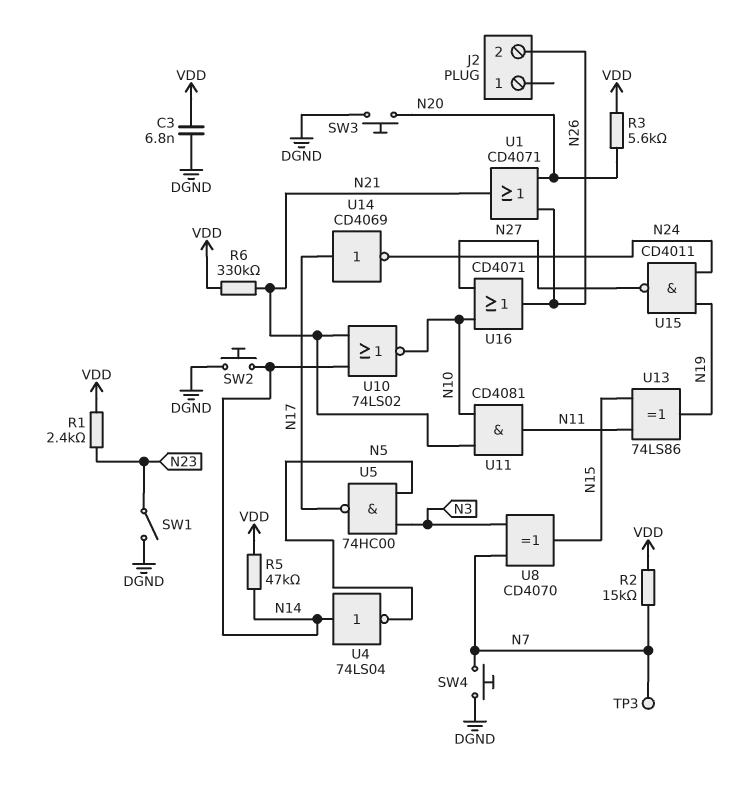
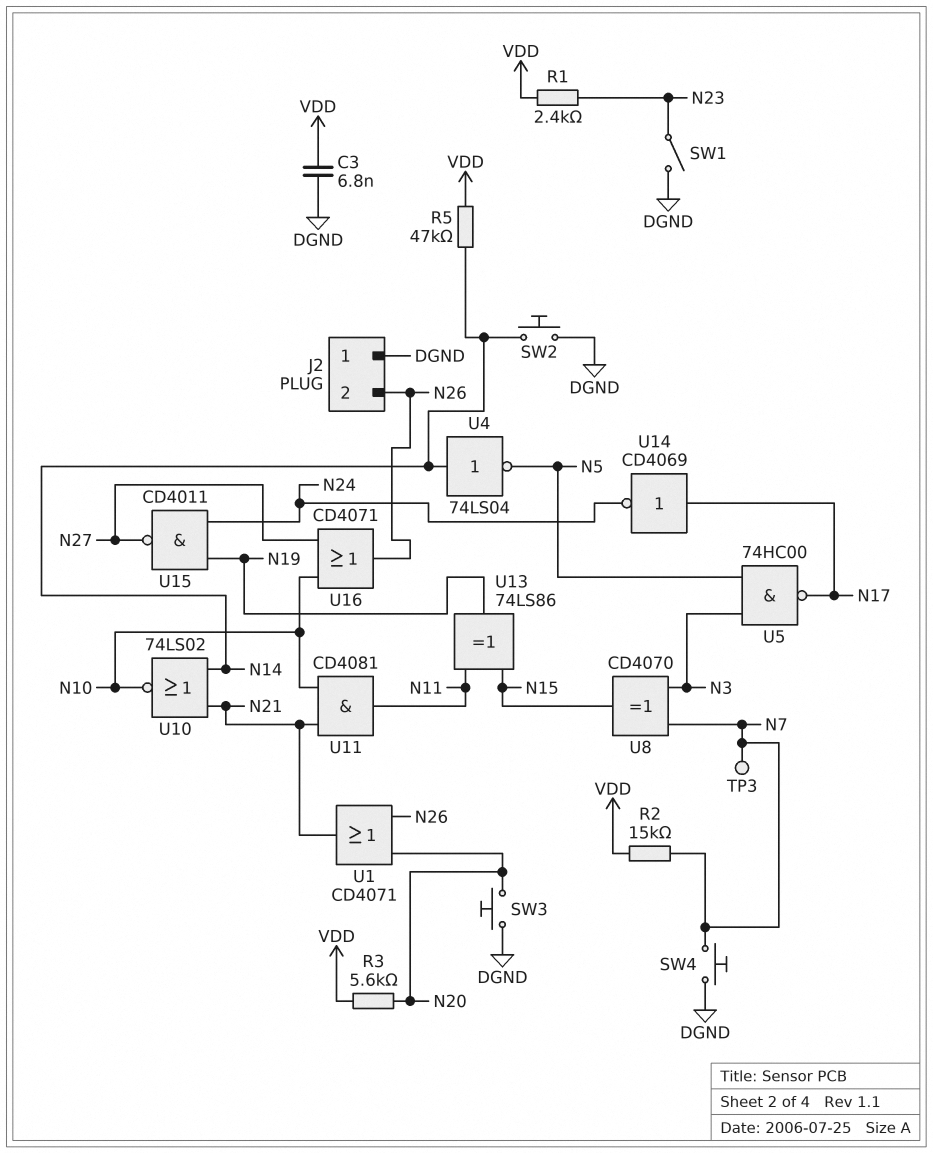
J2 pin 1: none -> DGND
R6: 330k (N21, VDD) -> none

